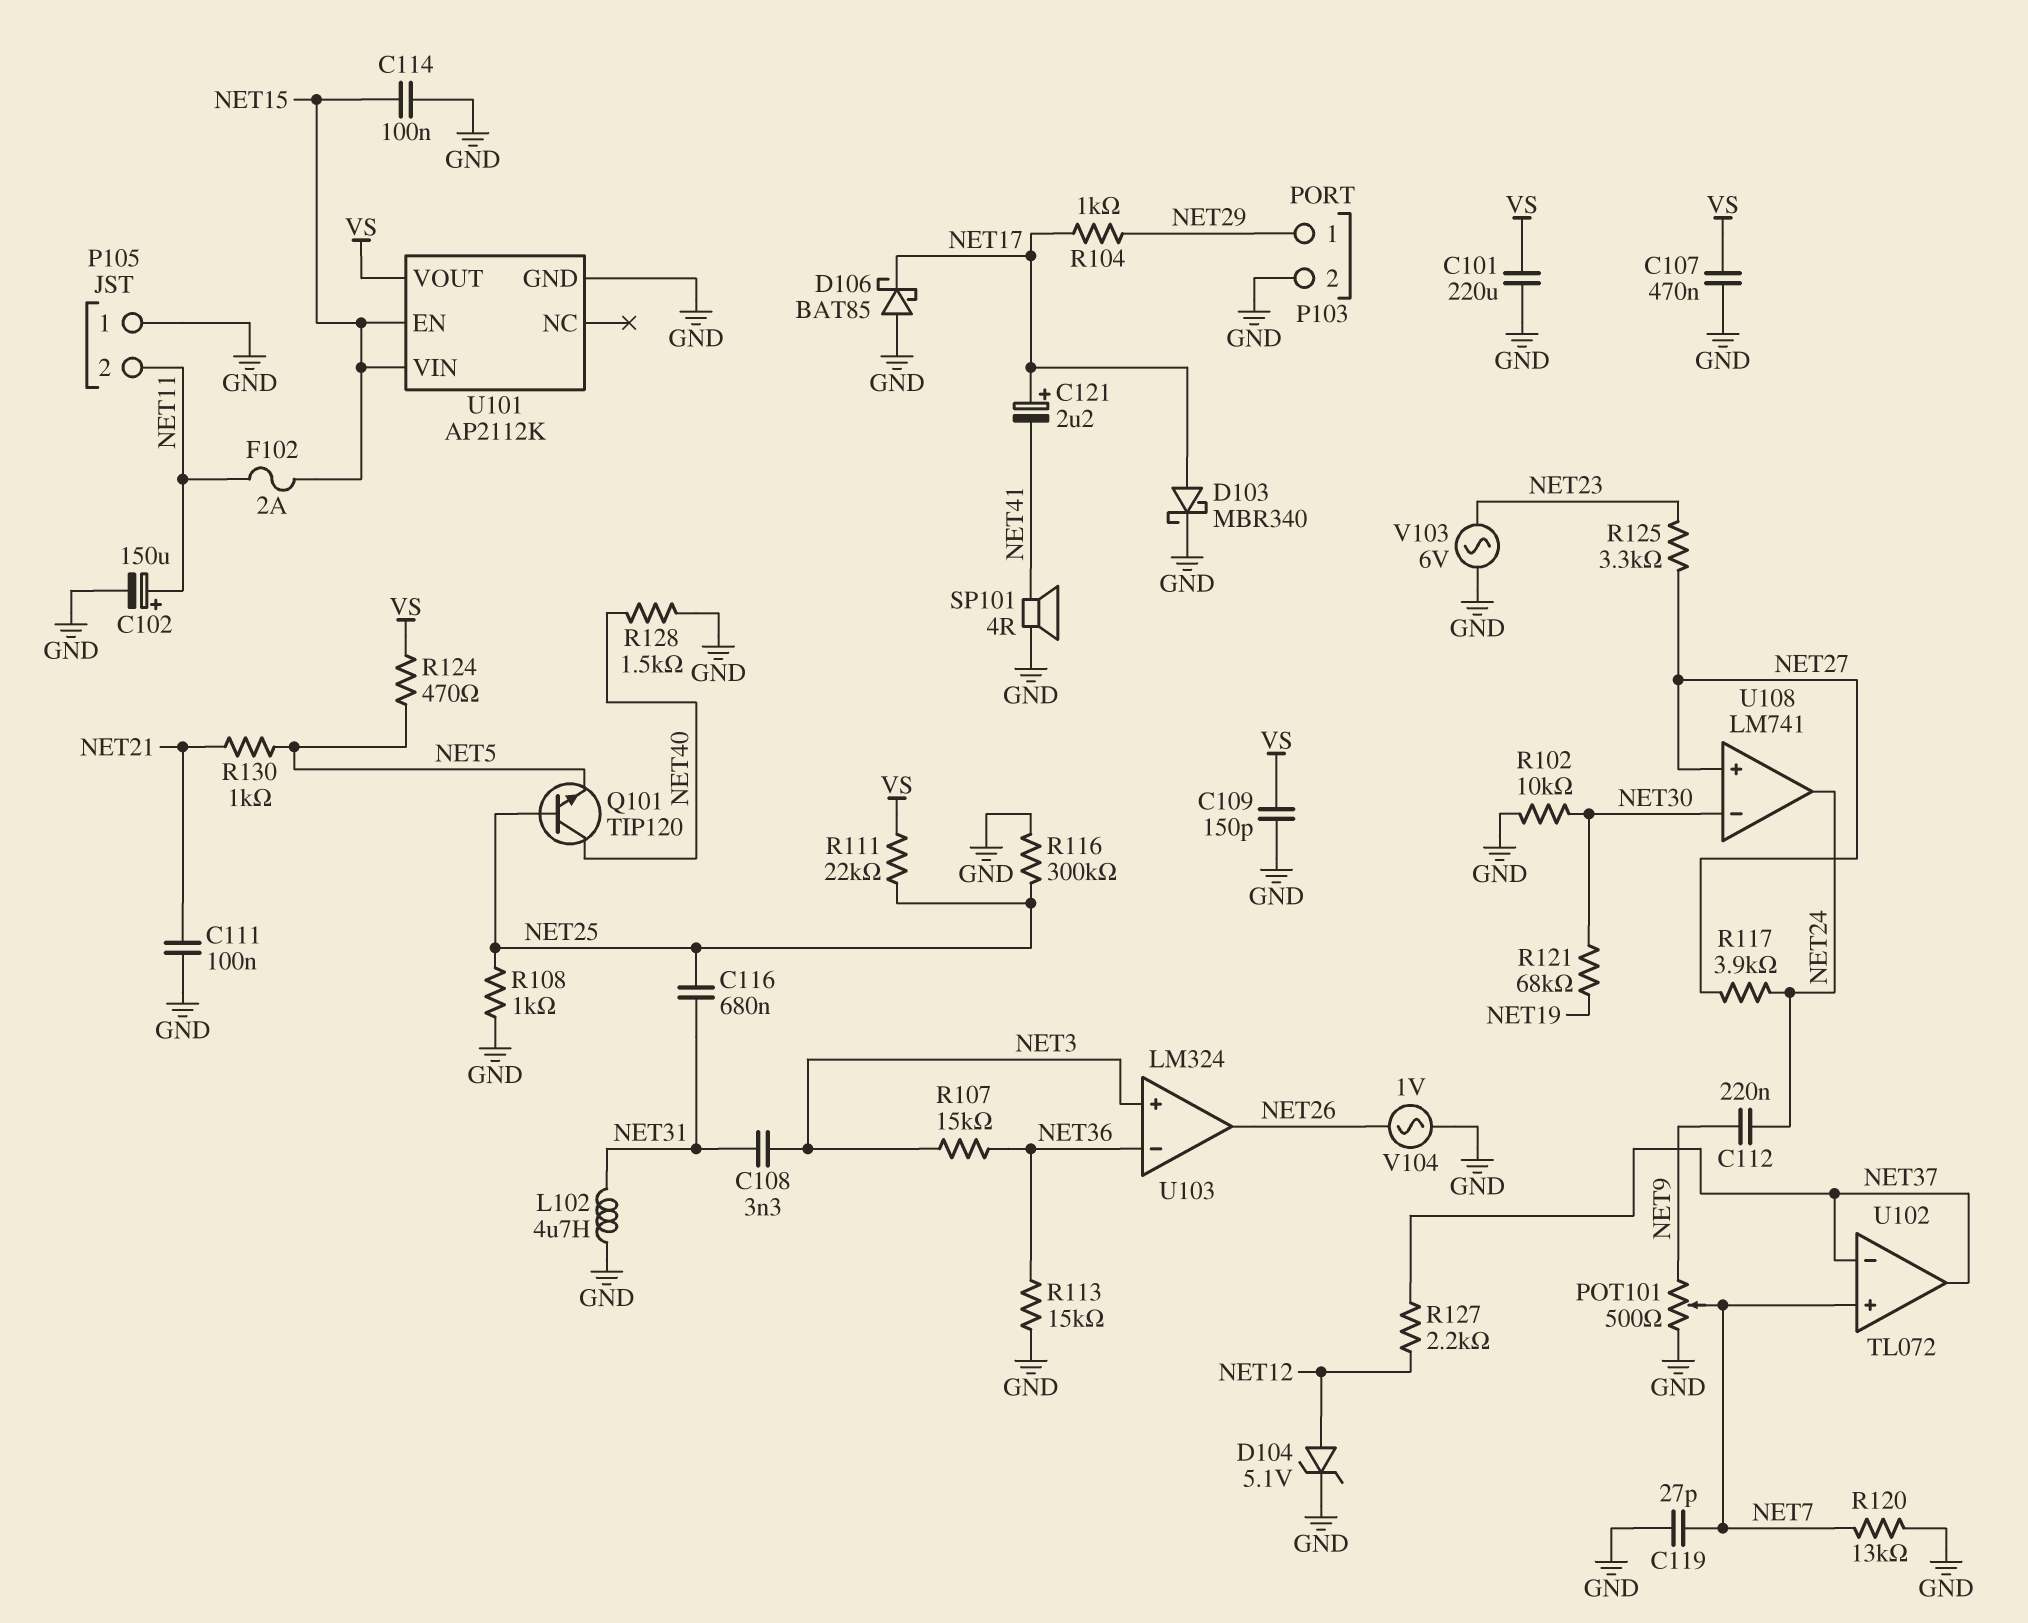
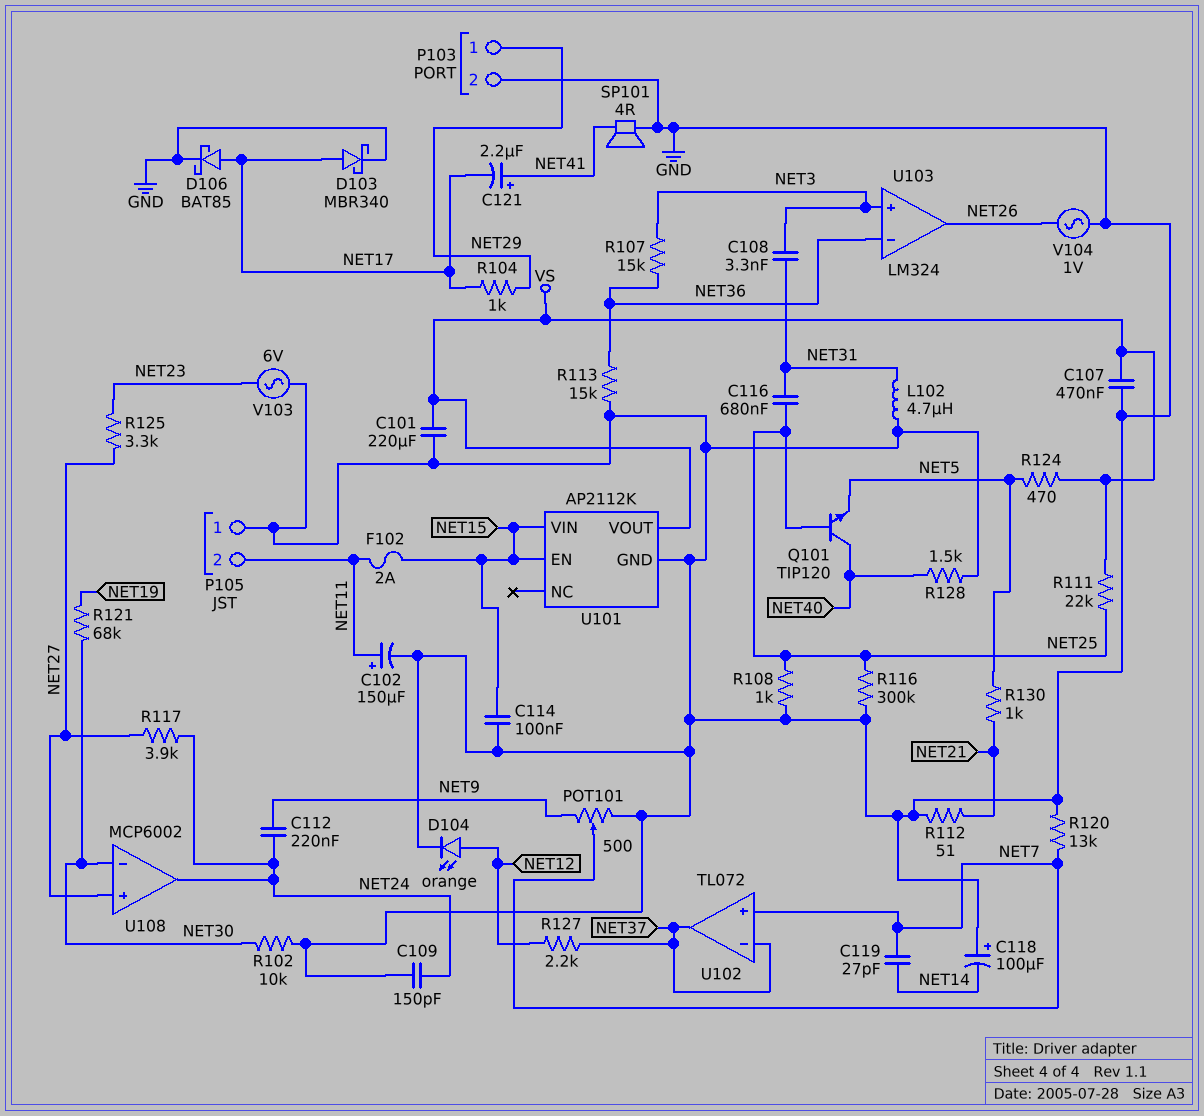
C109: 150pF (GND, VS) -> 150pF (GND, NET24)
C111: 100nF (GND, NET21) -> none
C118: none -> 100uF (plus GND, minus NET14)
C119: 27pF (GND, NET7) -> 27pF (NET7, NET14)
C121: 2.2uF (plus NET17, minus NET41) -> 2.2uF (plus NET41, minus NET17)
D104: zener 5.1V (A NET12, K GND) -> LED orange (A NET12, K GND)
D106: schottky BAT85 (A GND, K NET17) -> schottky BAT85 (A NET17, K GND)
R112: none -> 51 (GND, NET21)
U108: LM741 -> MCP6002

